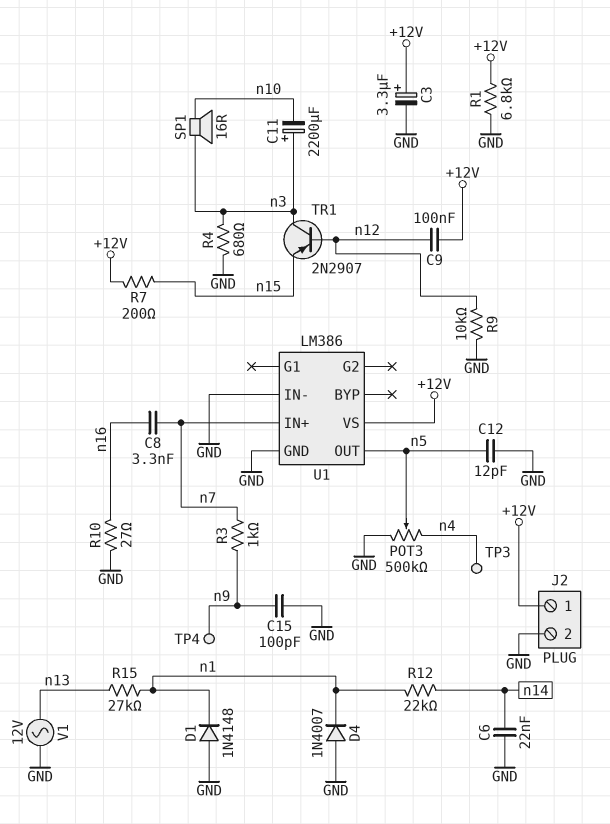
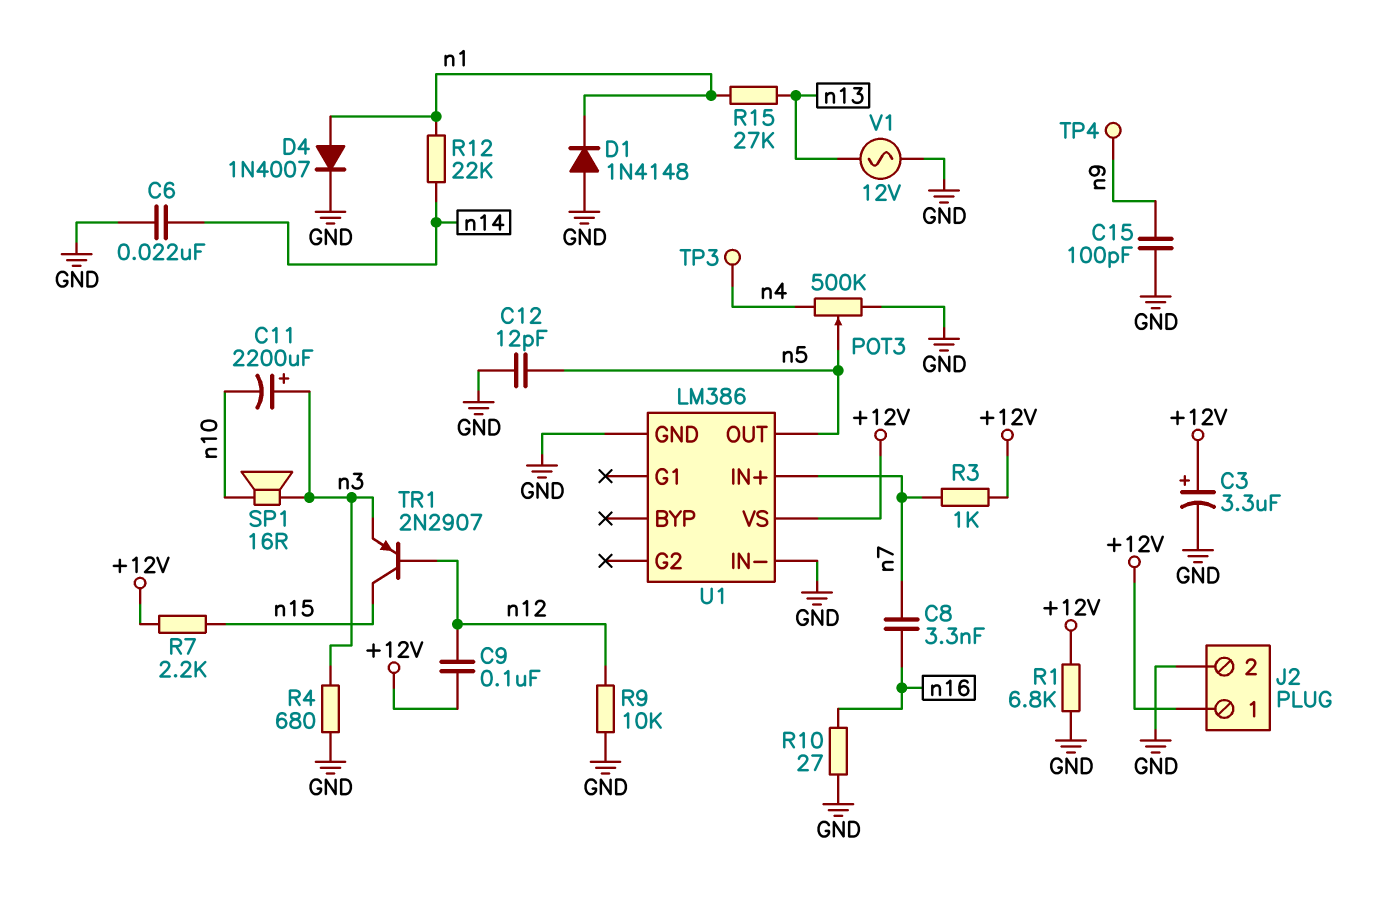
D4: diode 1N4007 (A GND, K n1) -> diode 1N4007 (A n1, K GND)
R3: 1k (n7, n9) -> 1k (+12V, n7)
R7: 200 (+12V, n15) -> 2.2k (+12V, n15)
TR1: PNP 2N2907 (B n12, C n3, E n15) -> PNP 2N2907 (B n12, C n15, E n3)

